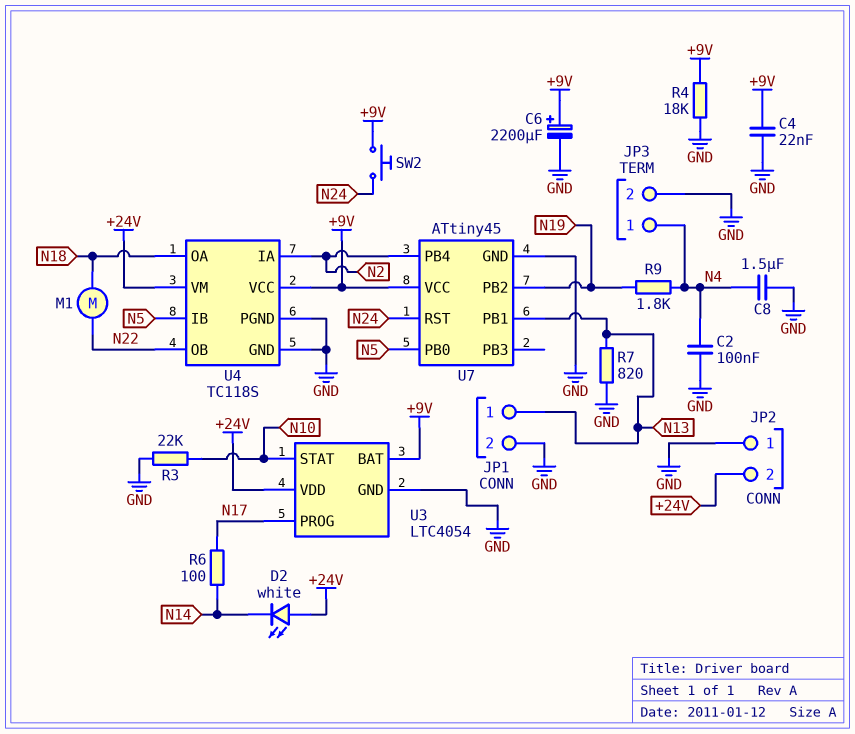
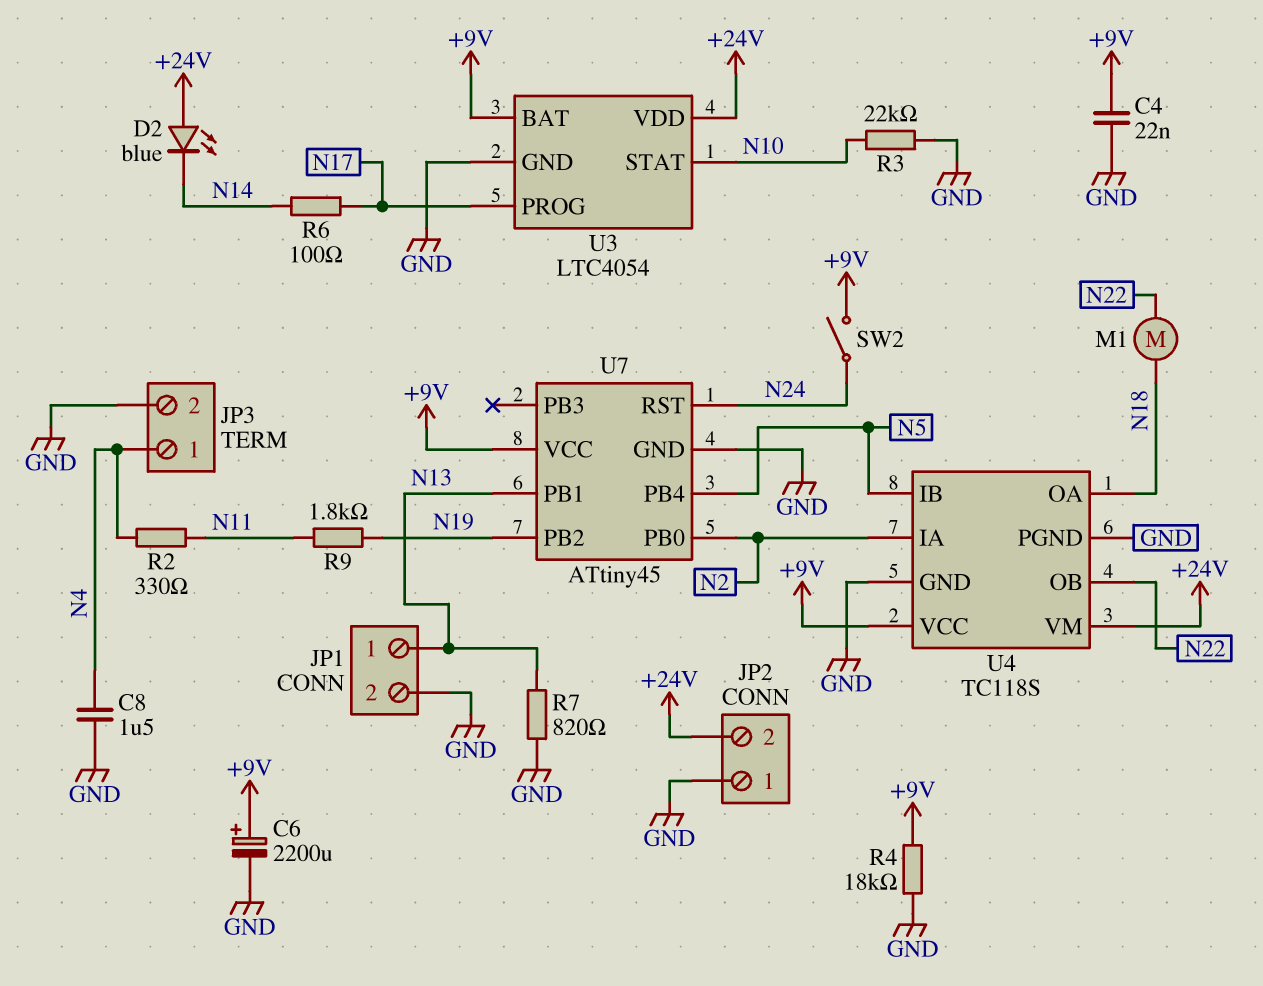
C2: 100nF (GND, N4) -> none
D2: LED white (A +24V, K N14) -> LED blue (A +24V, K N14)
R2: none -> 330 (N4, N11)
R9: 1.8k (N4, N19) -> 1.8k (N11, N19)
SW2: button (+9V, N24) -> switch (+9V, N24)
U7 pin PB0: N5 -> N2
U7 pin PB4: N2 -> N5

